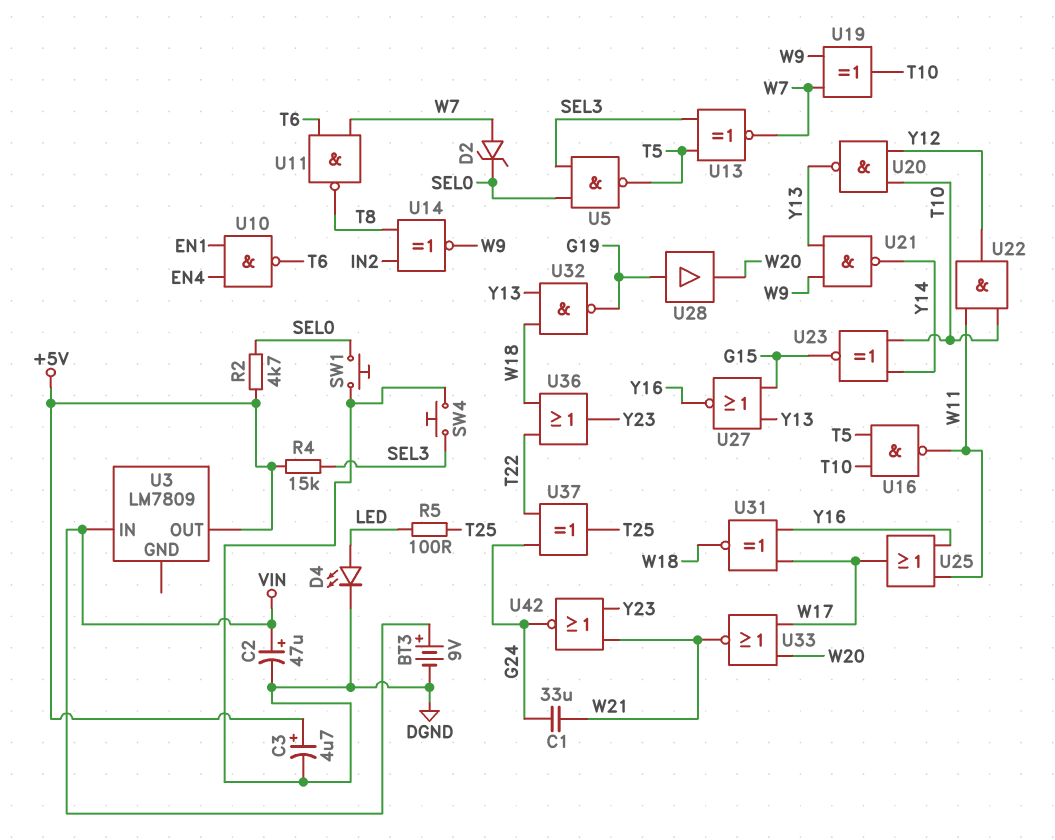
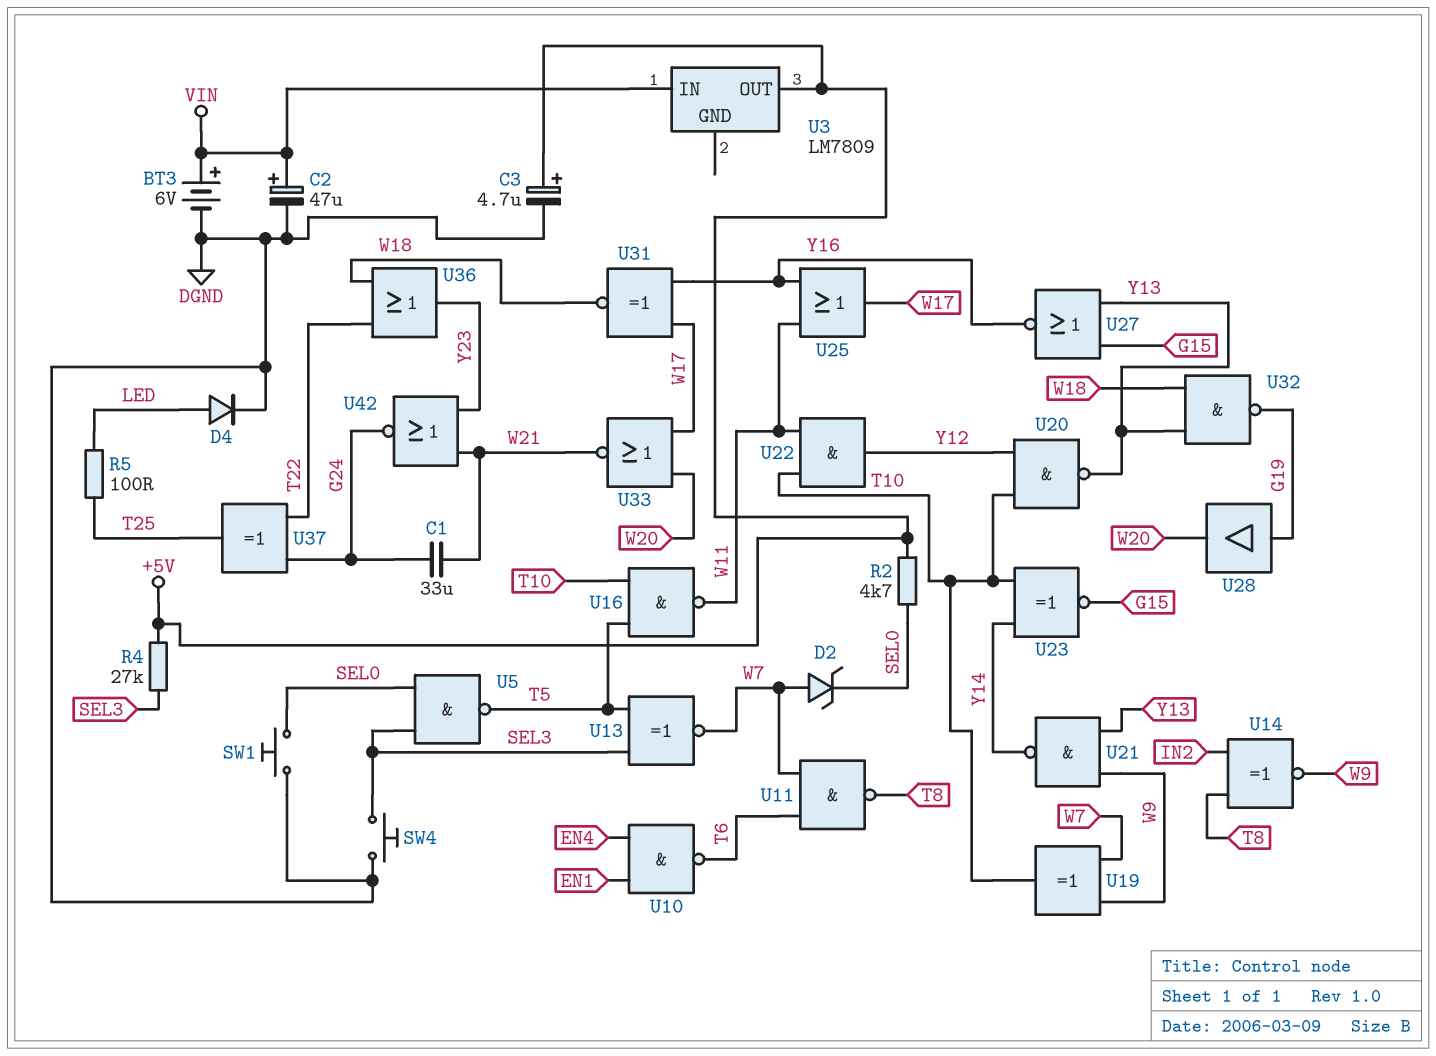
BT3: 9V (plus VIN, minus DGND) -> 6V (plus VIN, minus DGND)
D4: LED (A LED, K DGND) -> diode (A LED, K DGND)
R4: 15k (+5V, SEL3) -> 27k (+5V, SEL3)

